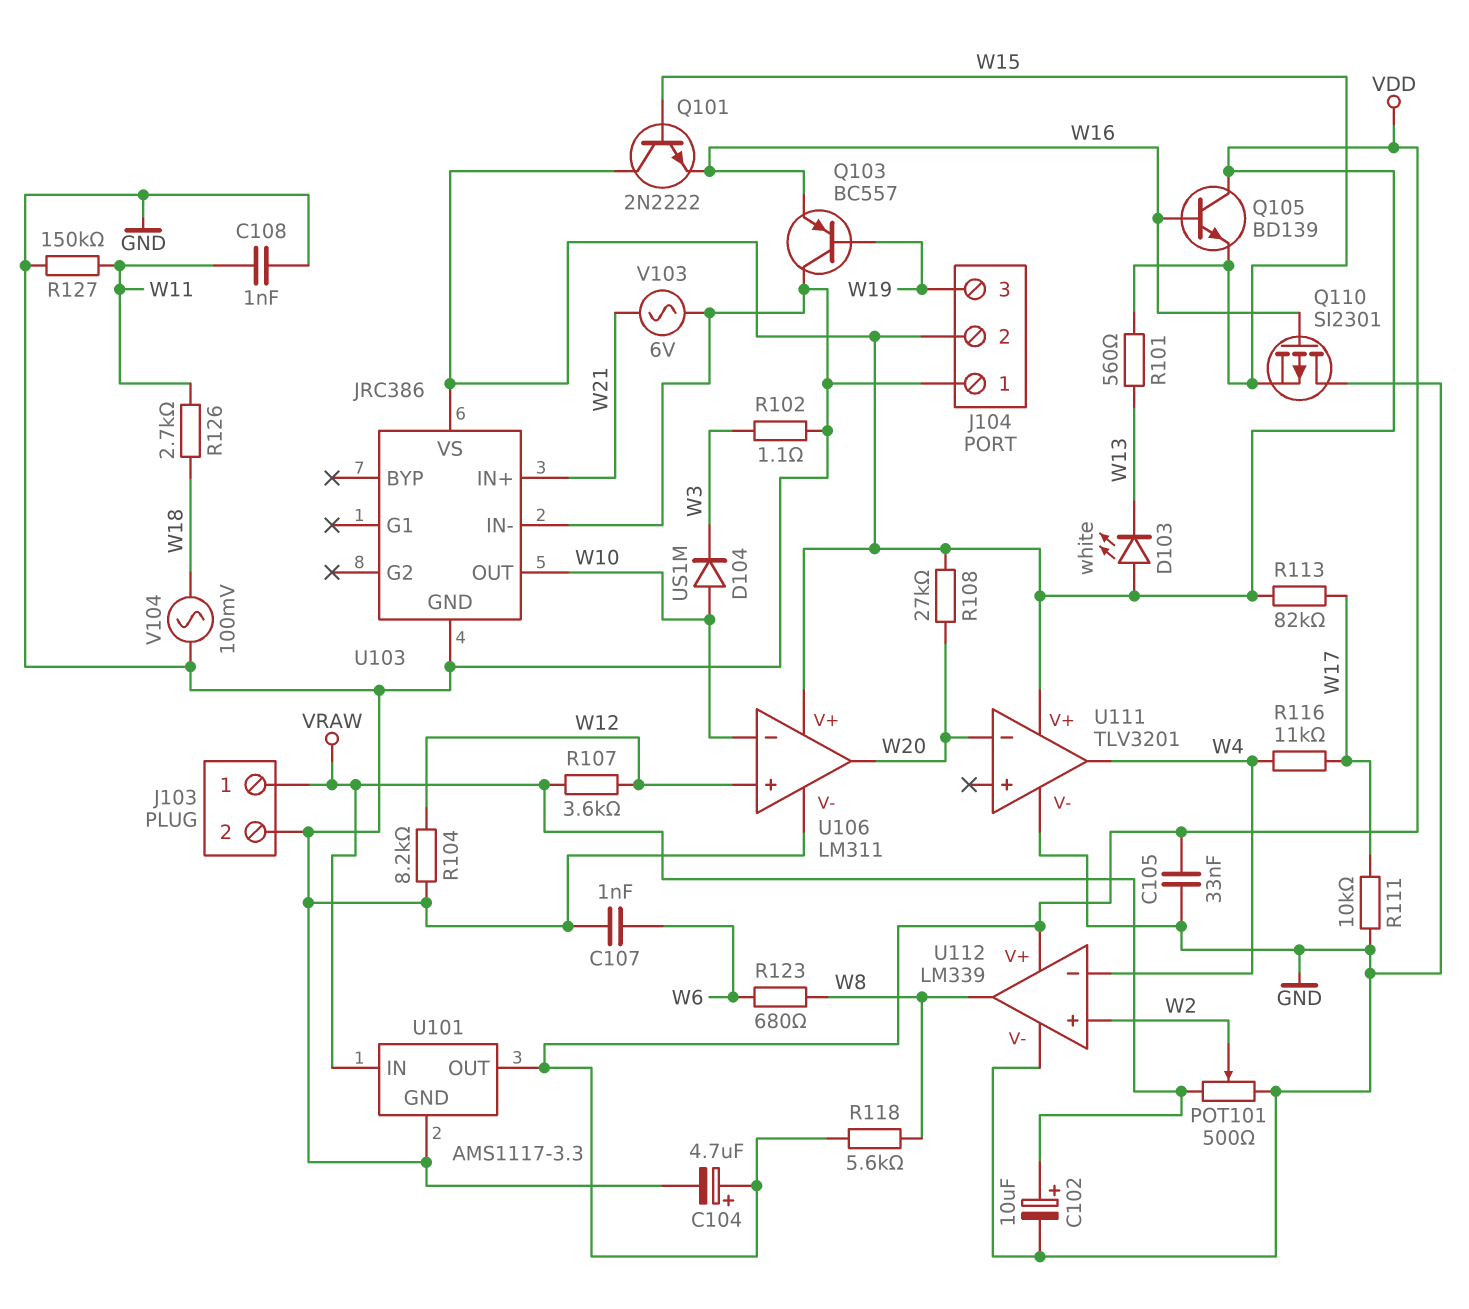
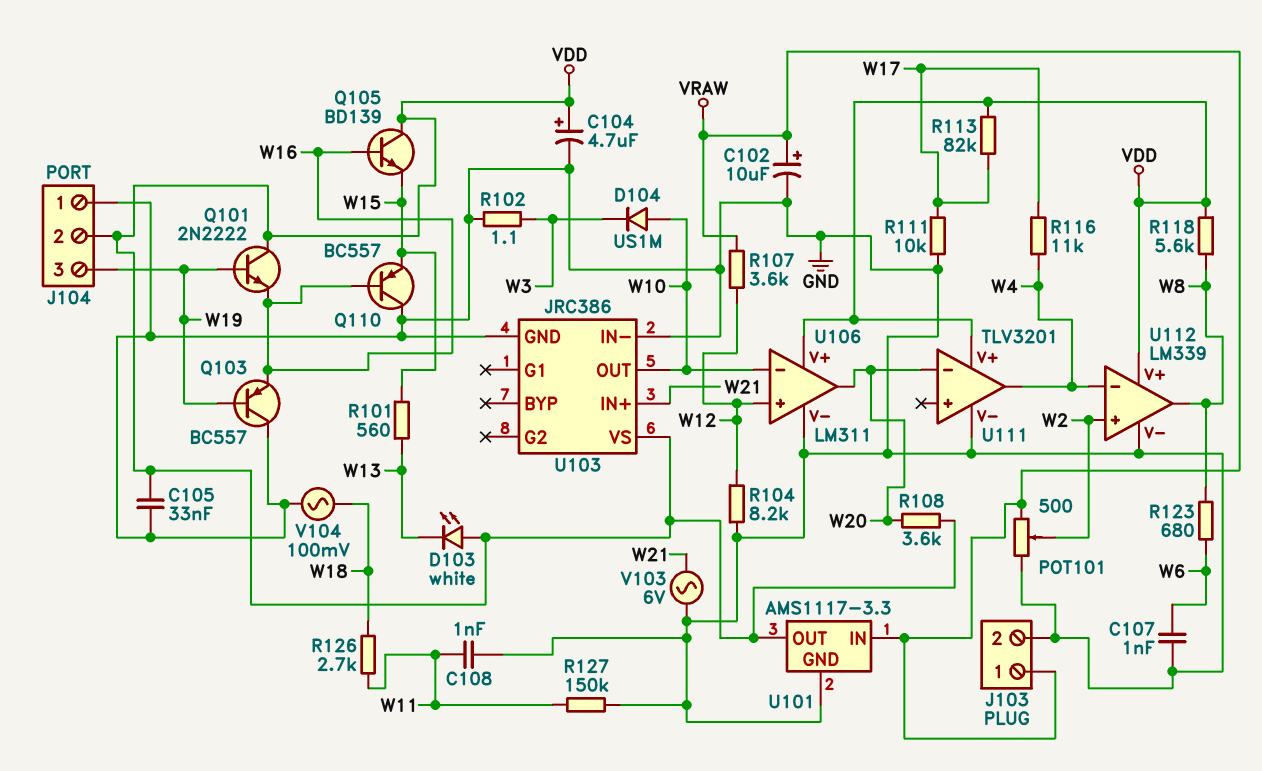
Q101: NPN 2N2222 (B W15, C VDD, E W16) -> NPN 2N2222 (B W19, C VDD, E W16)
Q110: PMOS SI2301 (G W16, D GND, S W15) -> PNP BC557 (B W16, C GND, E W15)
R108: 27k (VDD, W20) -> 3.6k (VDD, W20)

